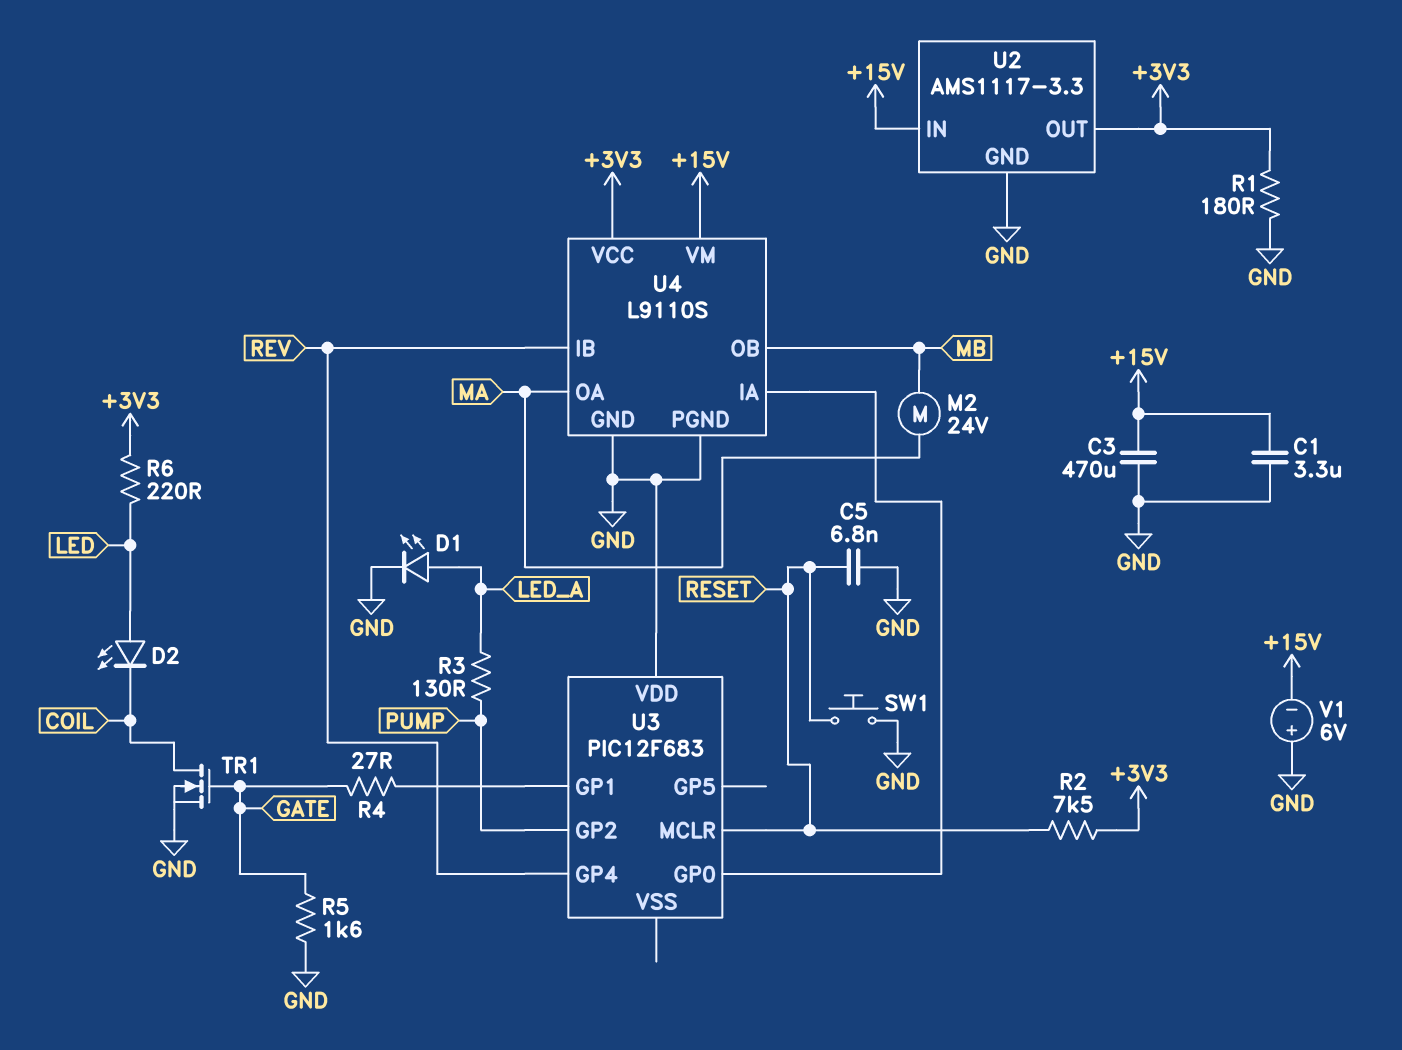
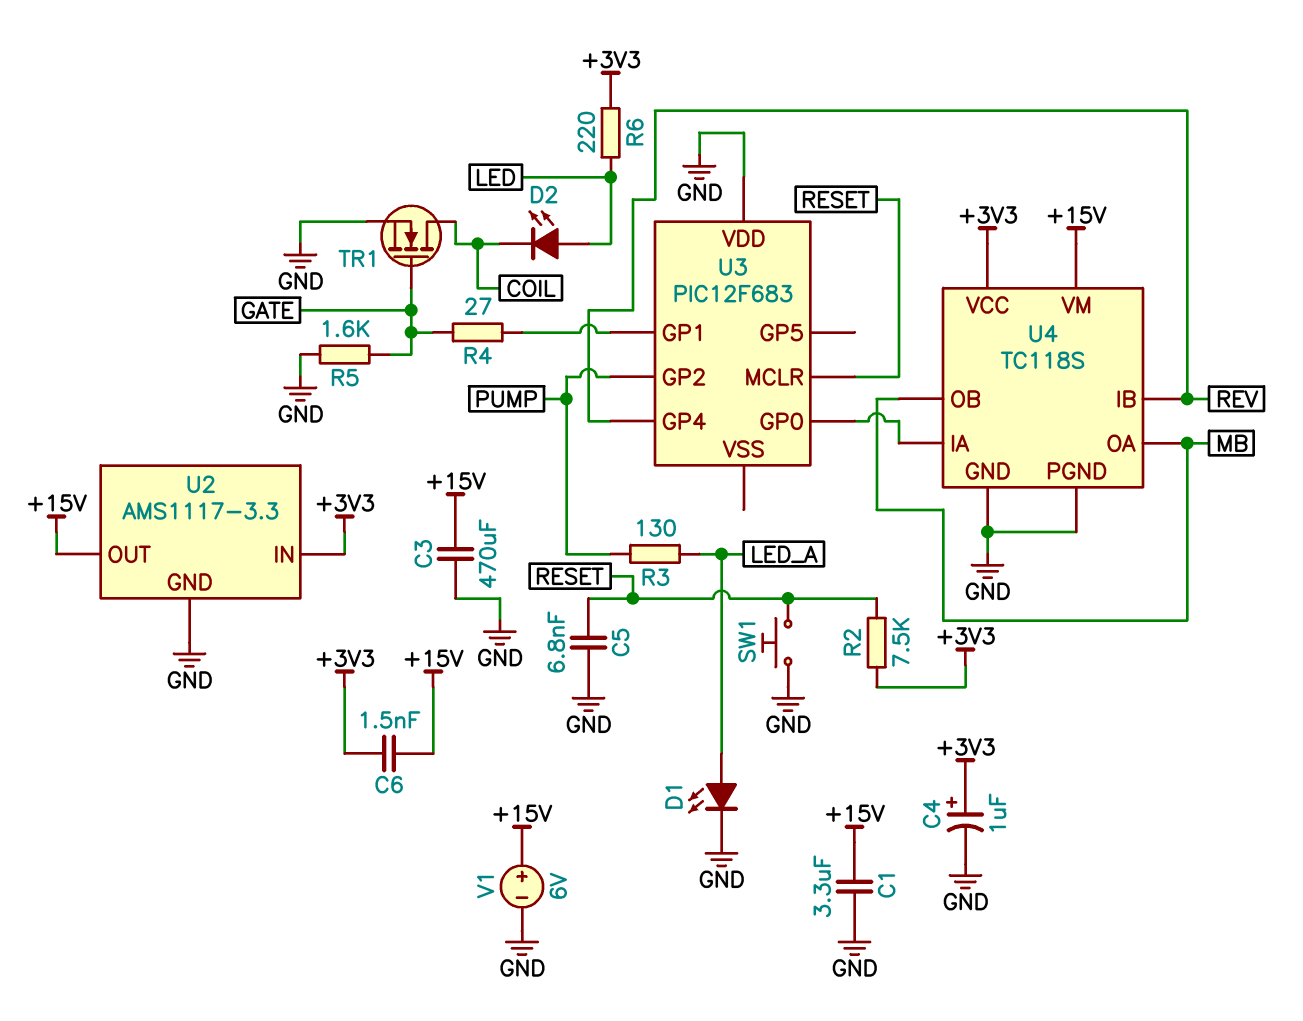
C4: none -> 1uF (plus +3V3, minus GND)
C6: none -> 1.5nF (+3V3, +15V)
M2: motor 24V (MA, MB) -> none
R1: 180 (+3V3, GND) -> none
U2 pin IN: +15V -> +3V3
U2 pin OUT: +3V3 -> +15V
U4: L9110S -> TC118S
U4 pin OA: MA -> MB
V1: 6V (plus GND, minus +15V) -> 6V (plus +15V, minus GND)

